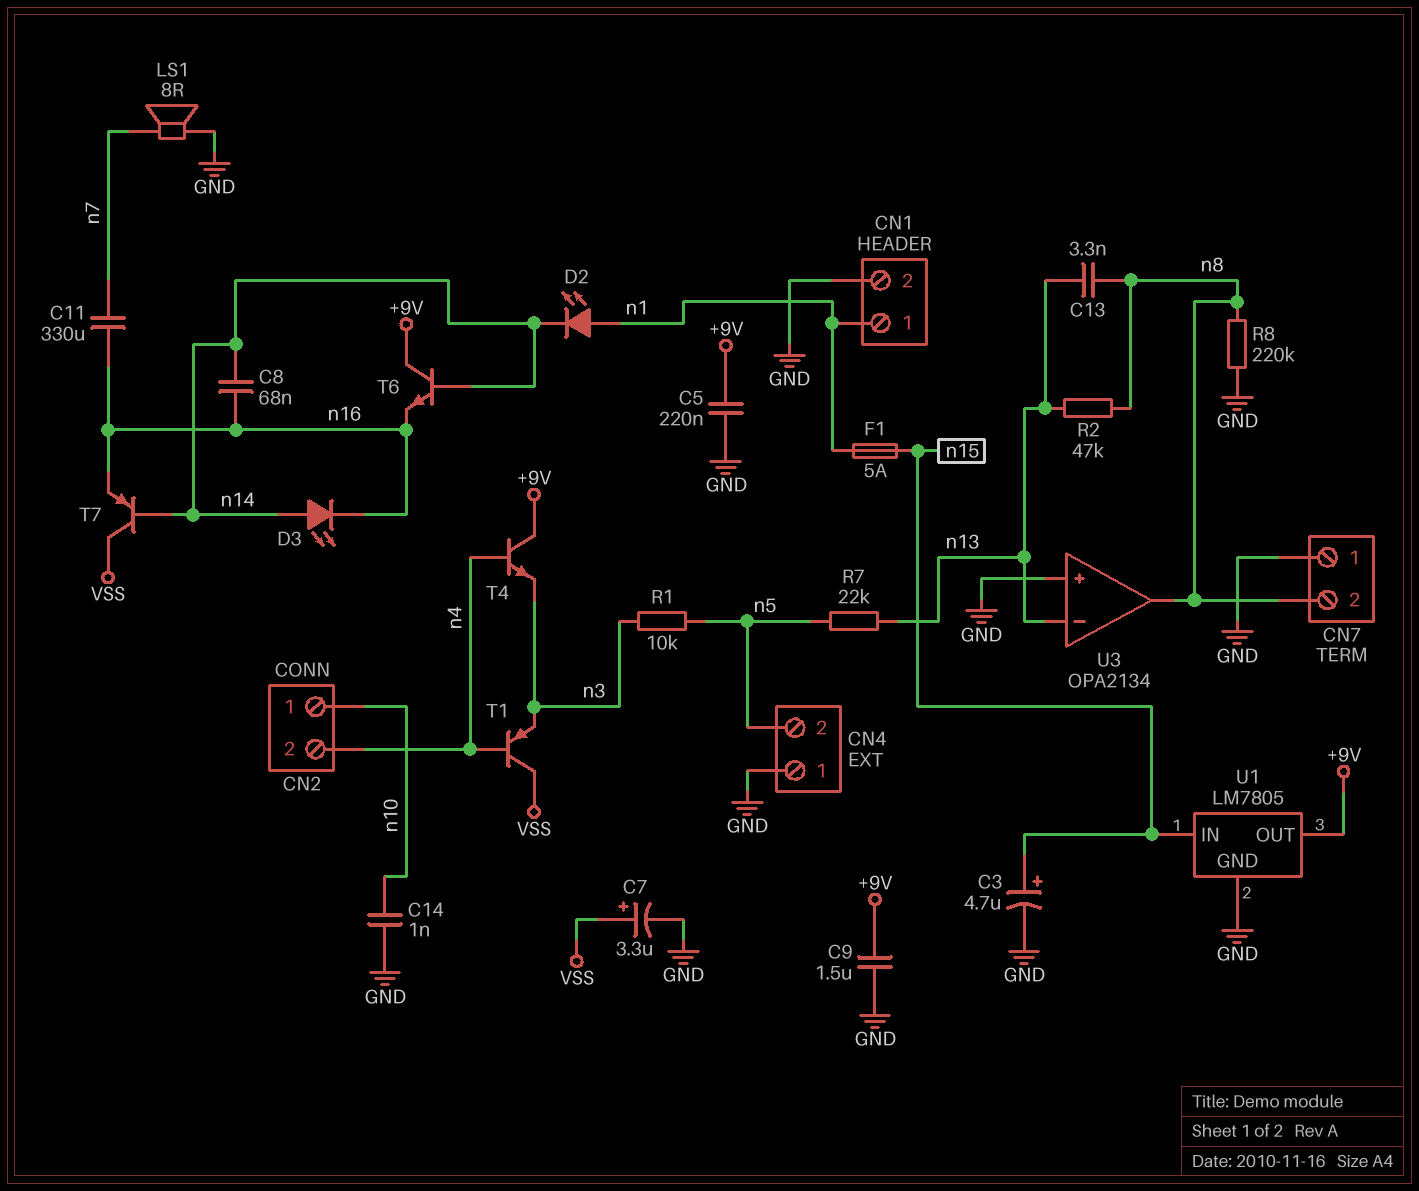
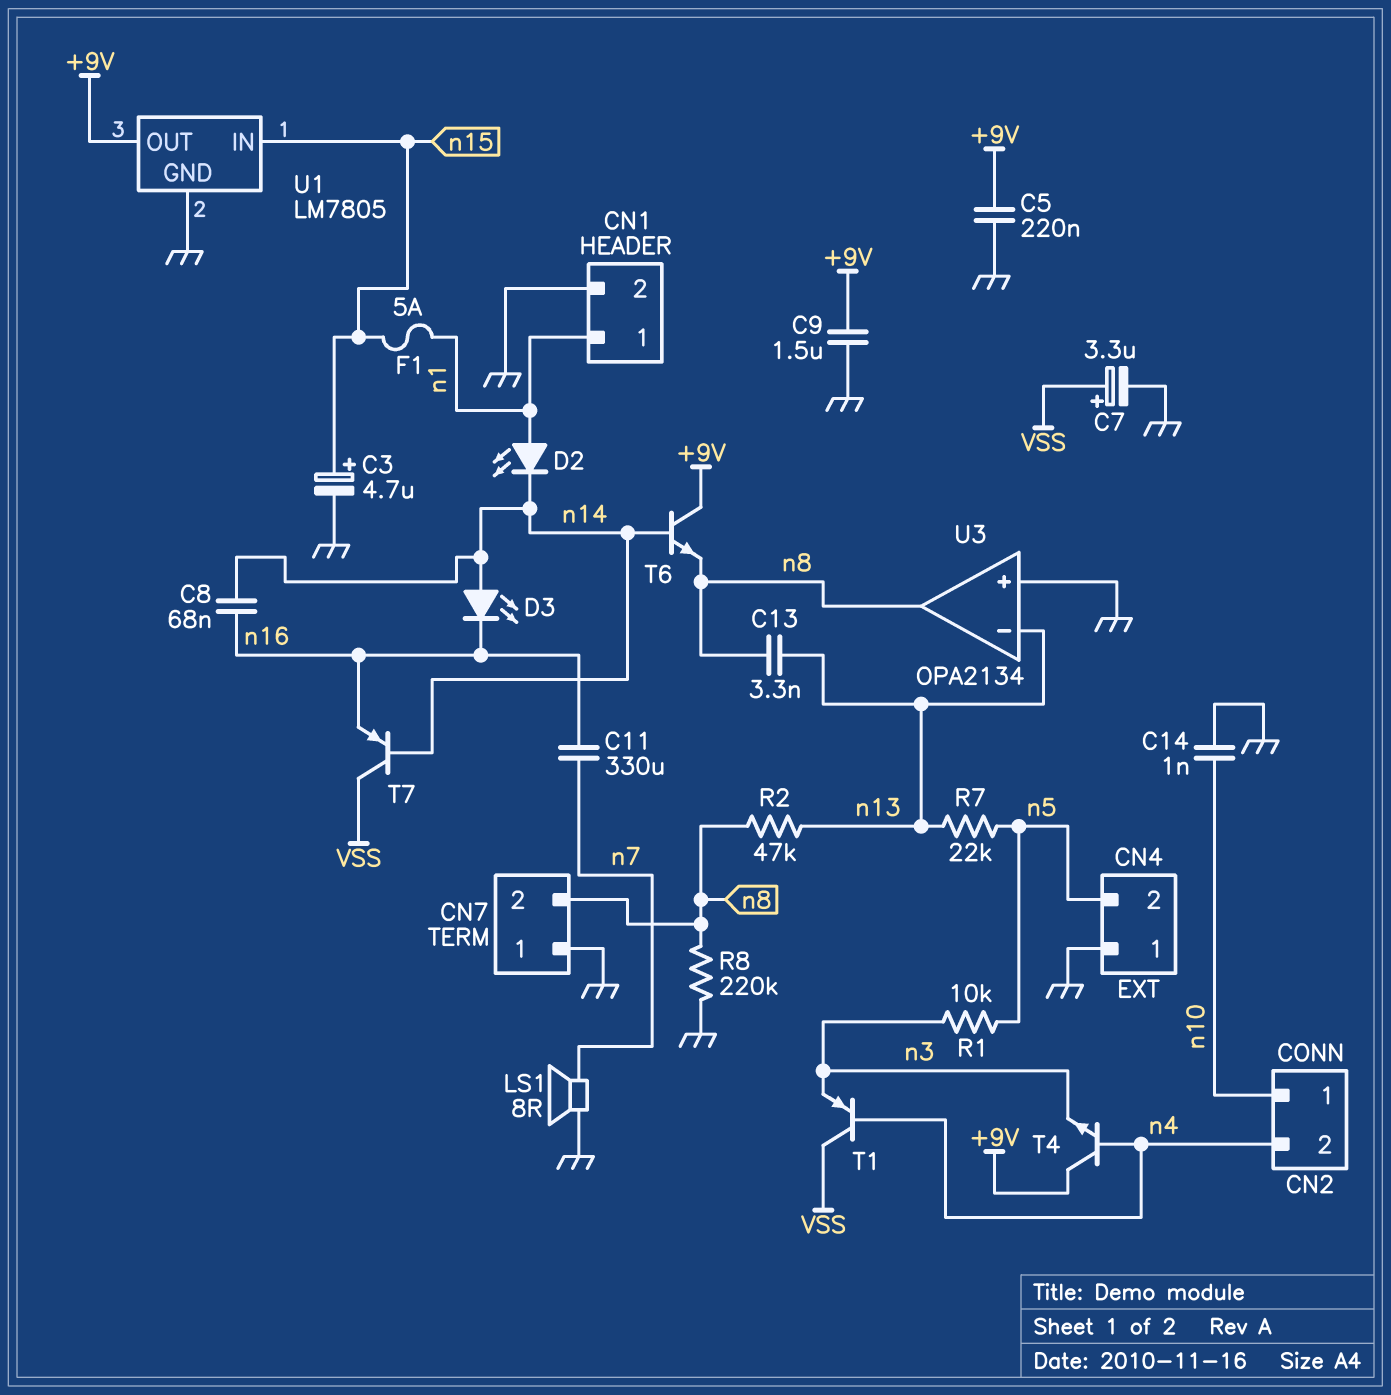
T6: NPN (B n14, C +9V, E n16) -> NPN (B n14, C +9V, E n8)

